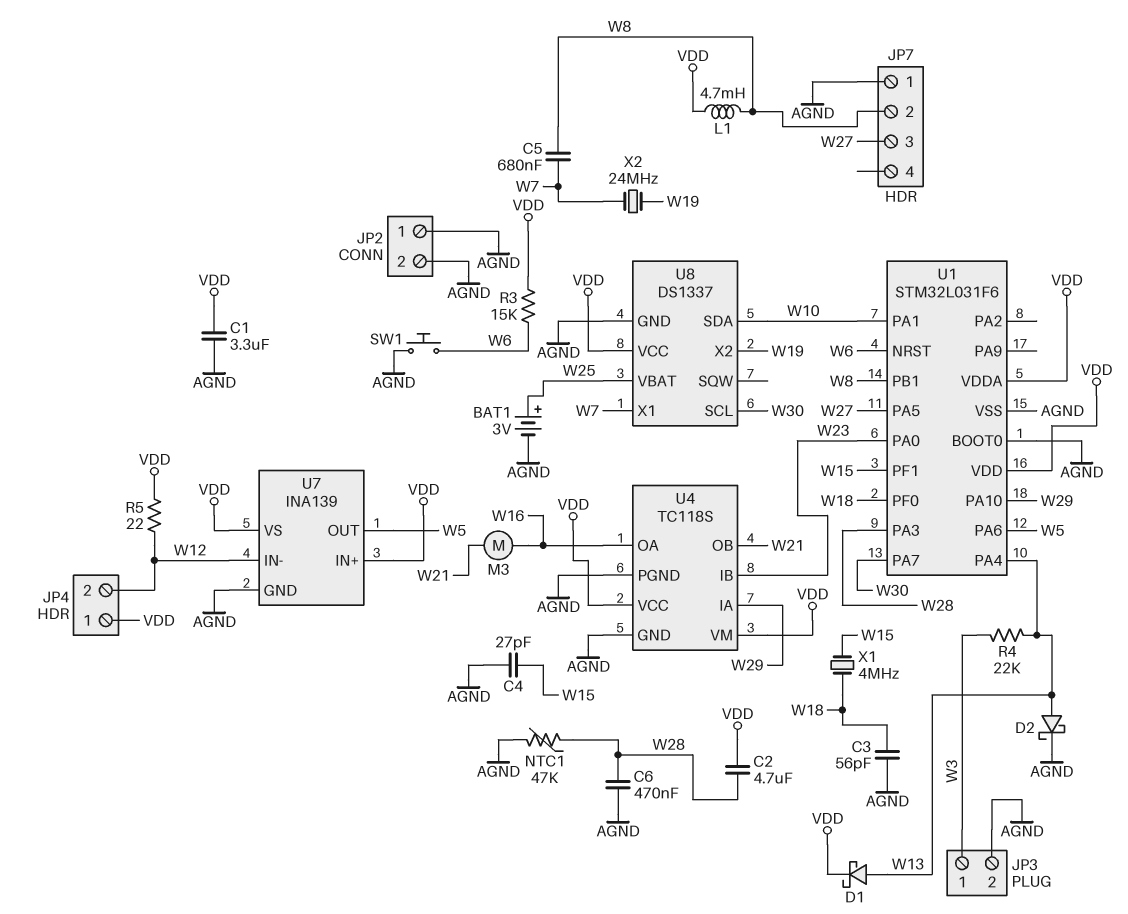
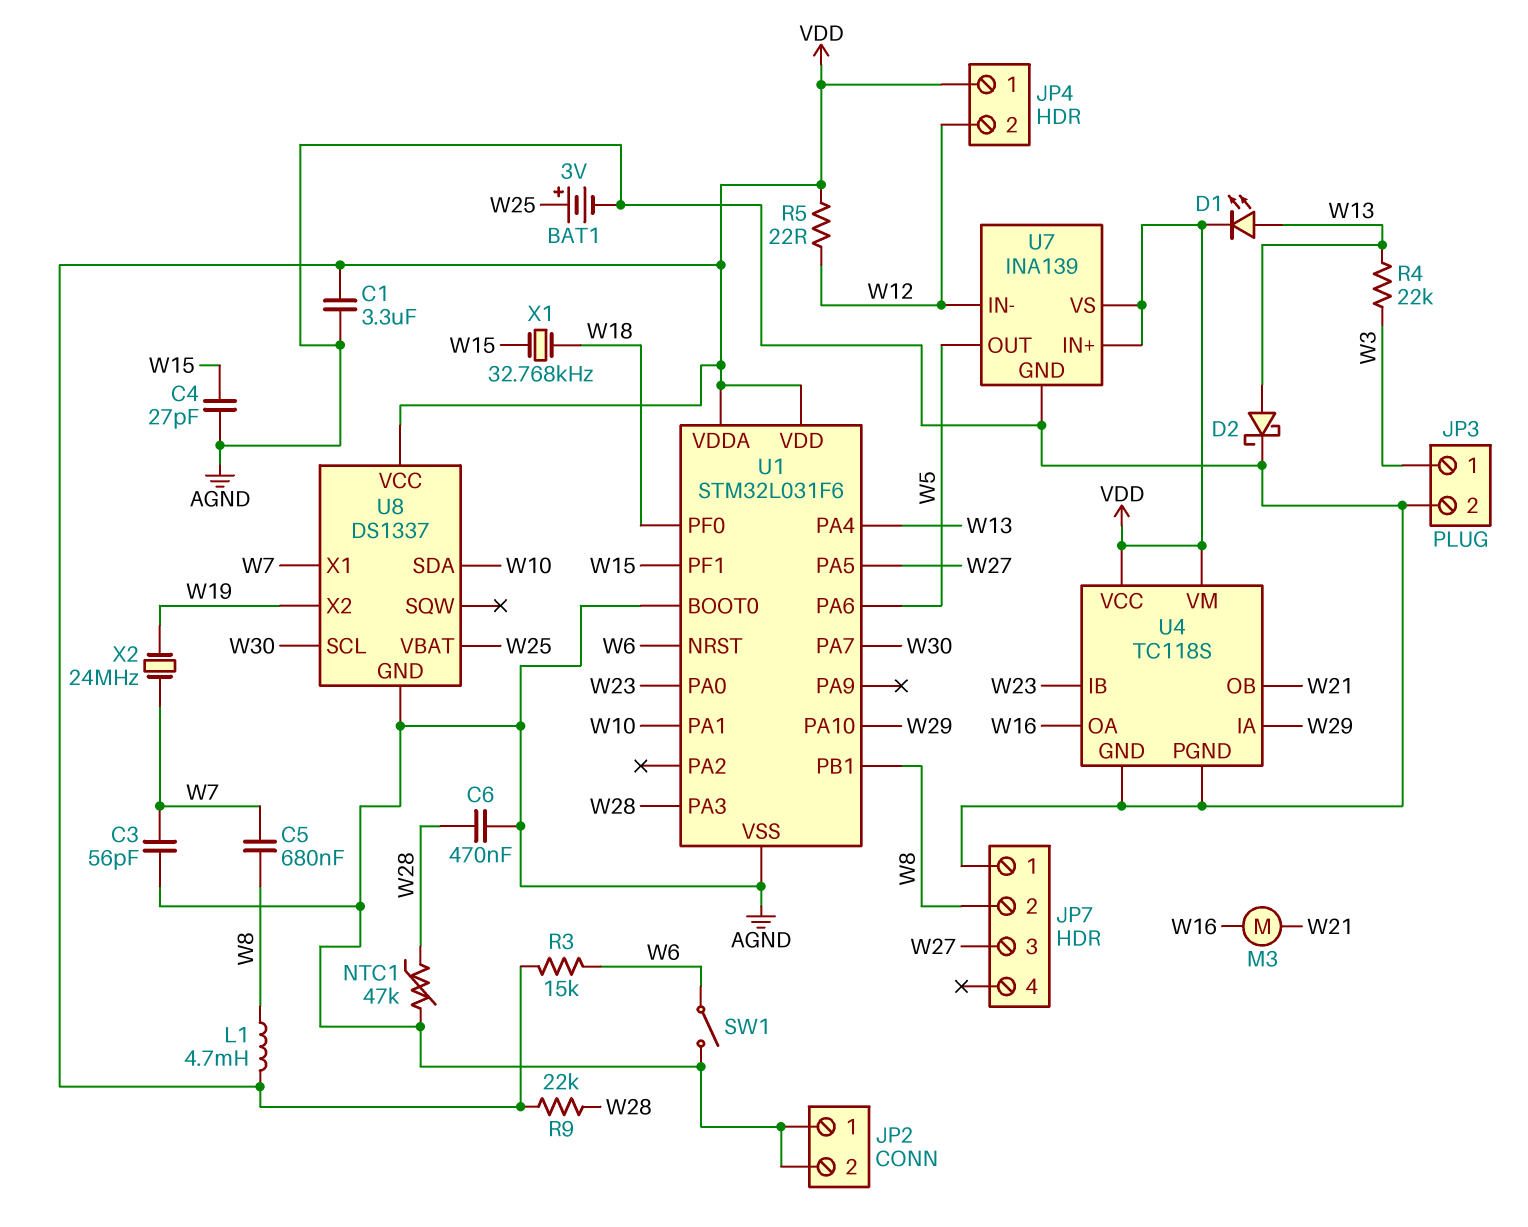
C2: 4.7uF (VDD, W28) -> none
C3: 56pF (AGND, W18) -> 56pF (AGND, W7)
D1: schottky (A W13, K VDD) -> LED (A W13, K VDD)
R9: none -> 22k (VDD, W28)
SW1: button (AGND, W6) -> switch (AGND, W6)
X1: 4MHz (W15, W18) -> 32.768kHz (W15, W18)

